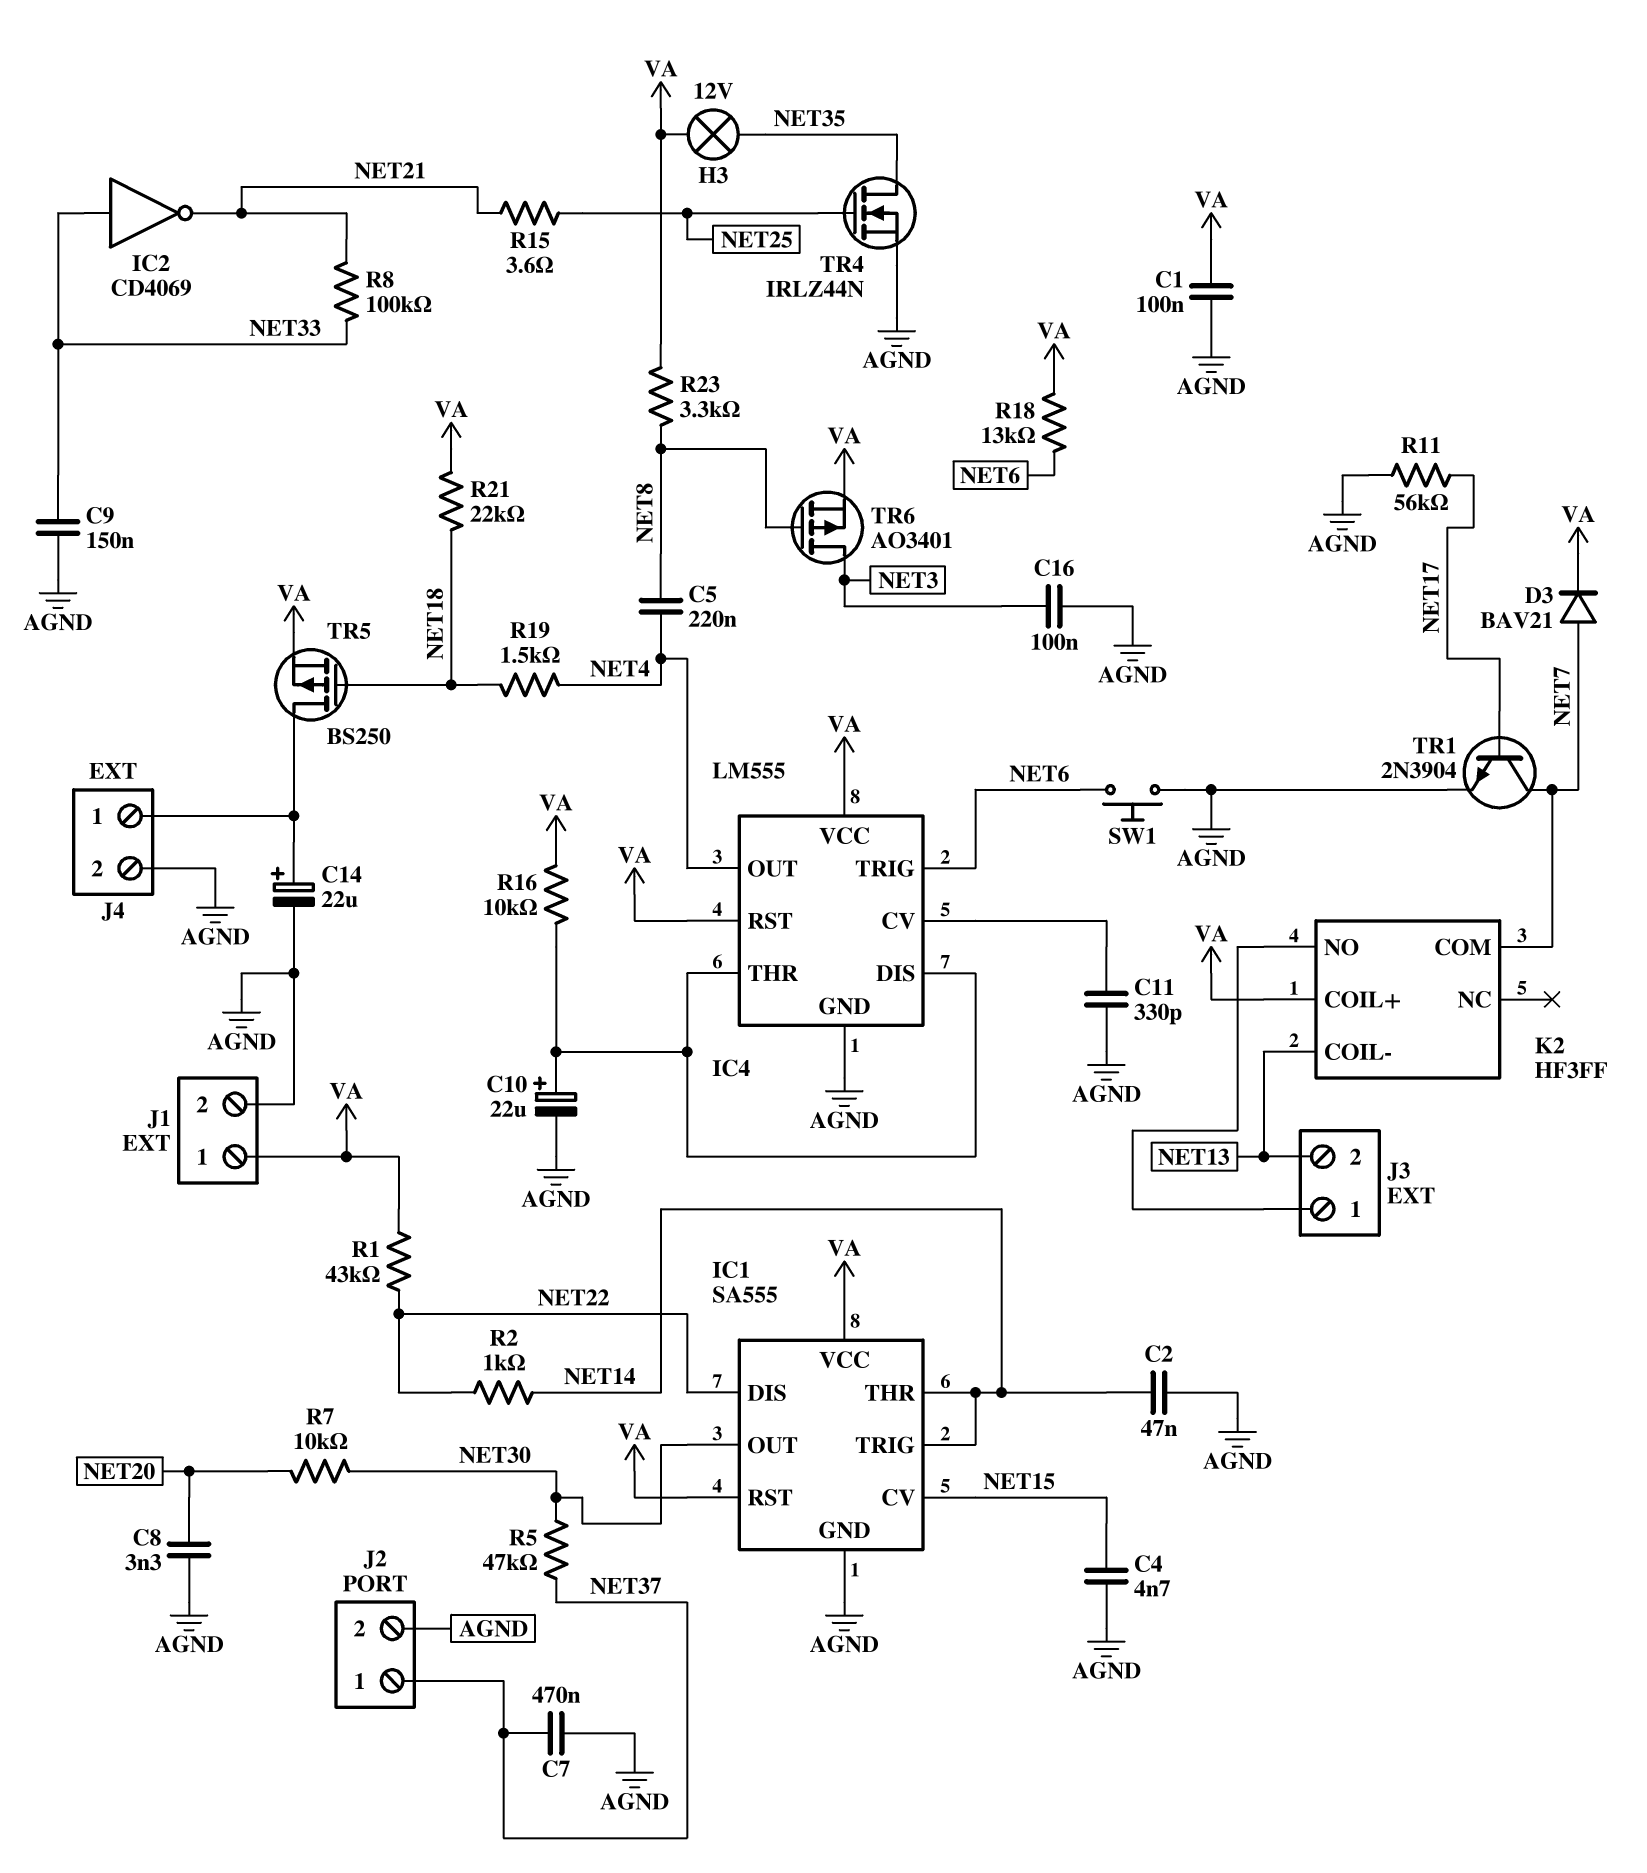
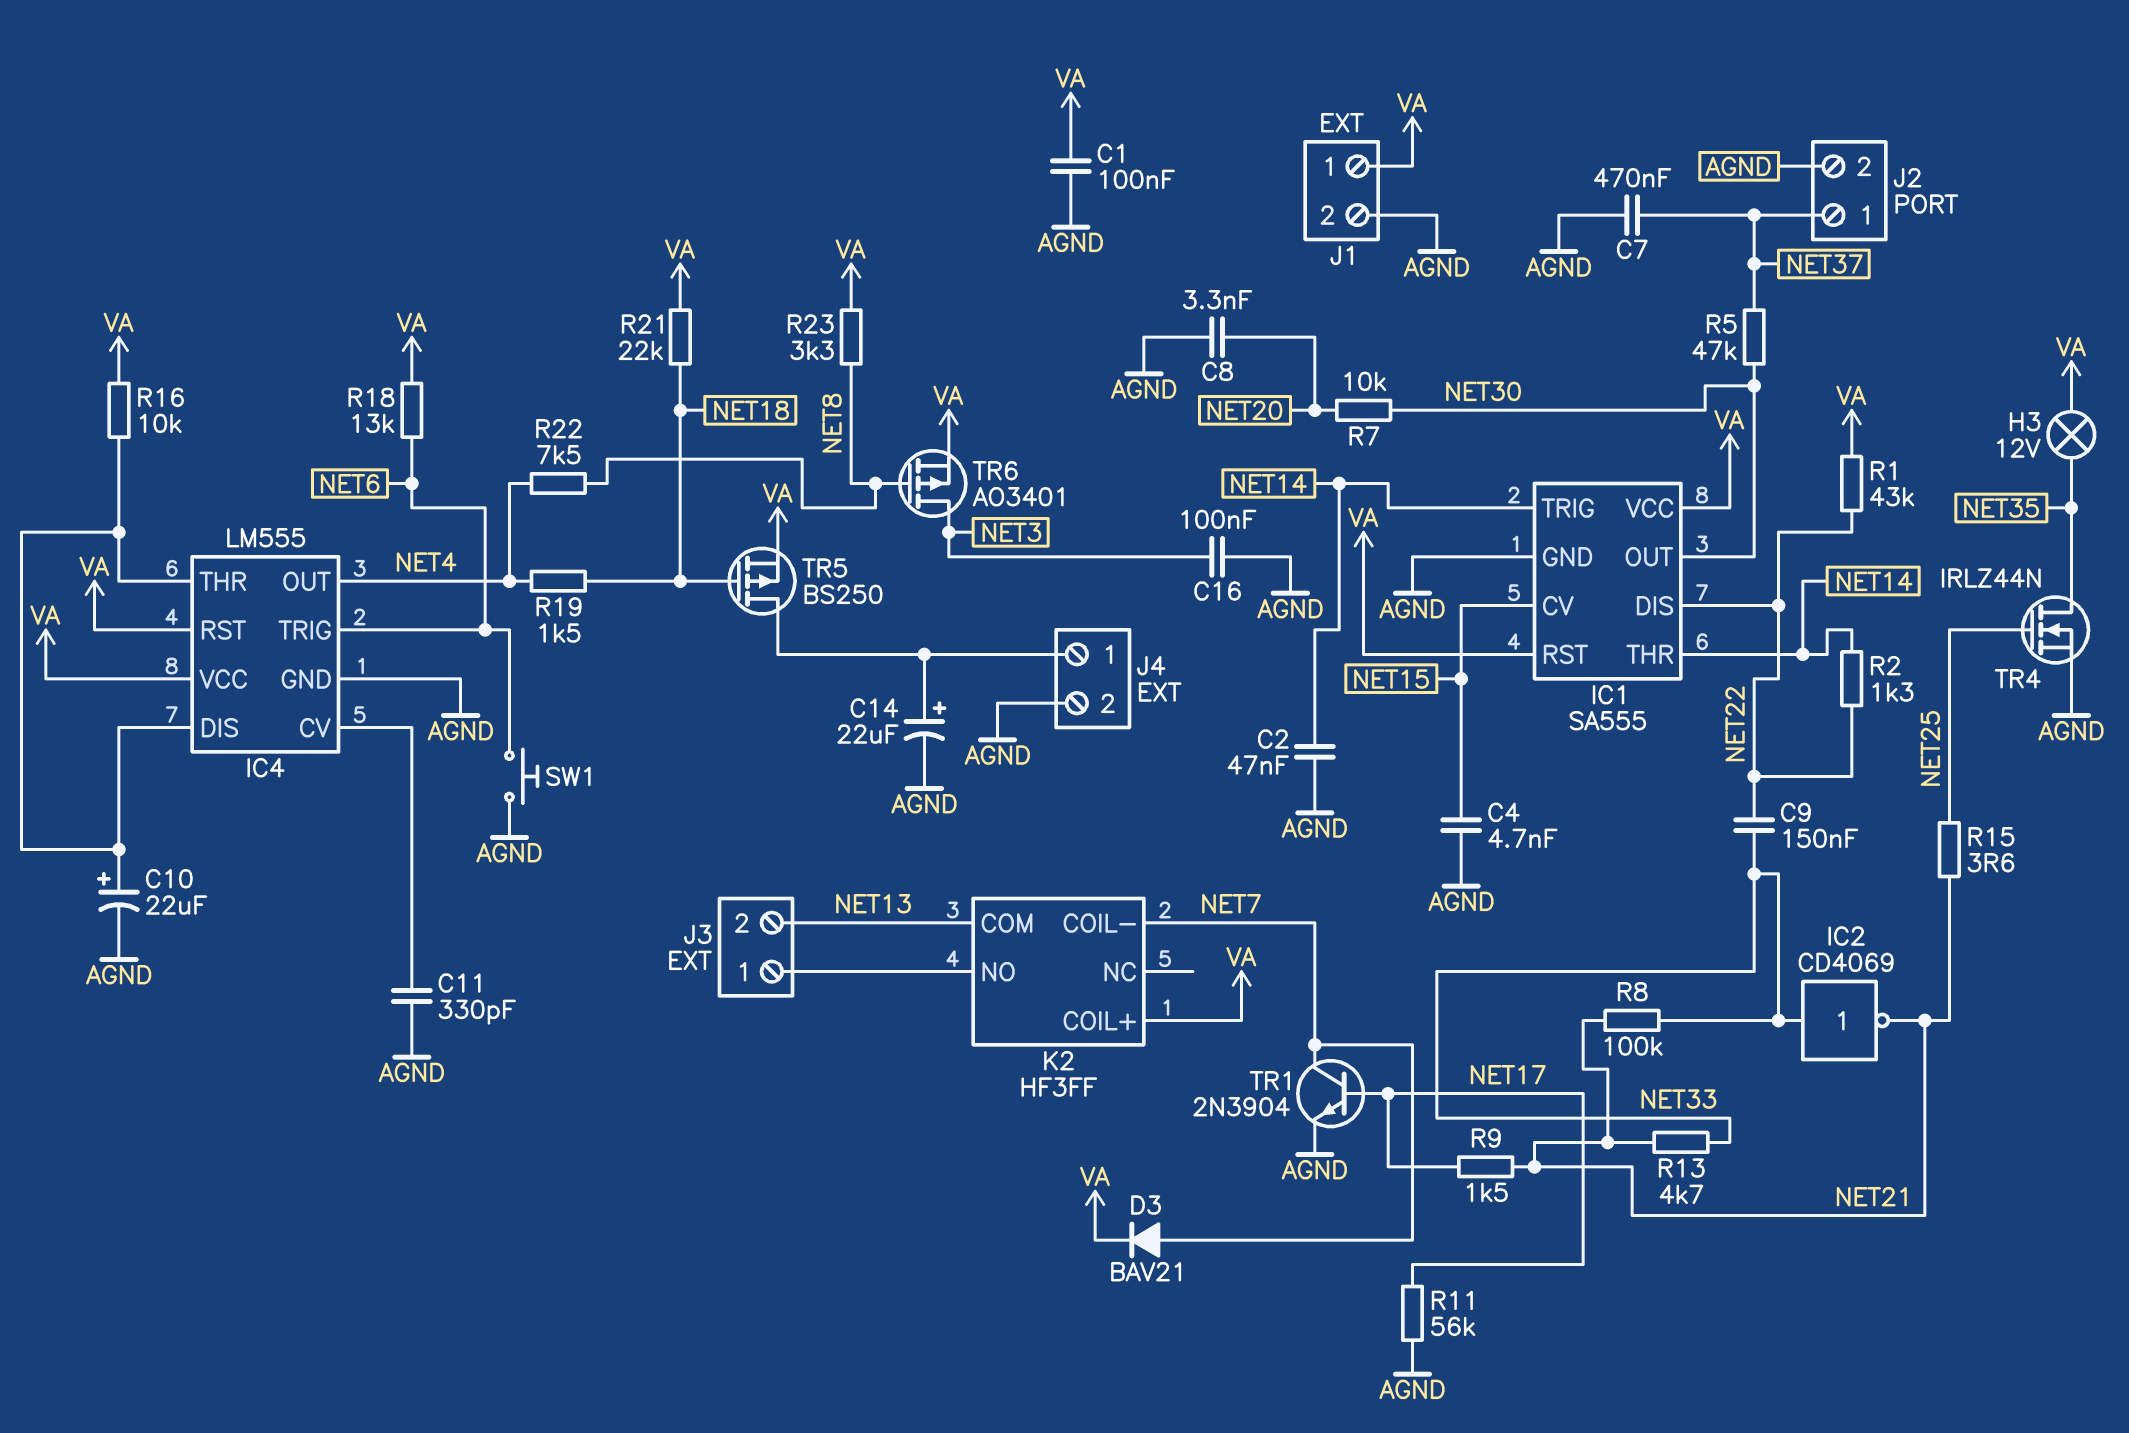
C5: 220nF (NET4, NET8) -> none
C9: 150nF (AGND, NET33) -> 150nF (NET22, NET33)
K2 pin COIL-: NET13 -> NET7
K2 pin COM: NET7 -> NET13
R2: 1k (NET14, NET22) -> 1.3k (NET14, NET22)
R9: none -> 1.5k (NET17, NET21)
R13: none -> 4.7k (NET21, NET33)
R22: none -> 7.5k (NET4, NET8)

